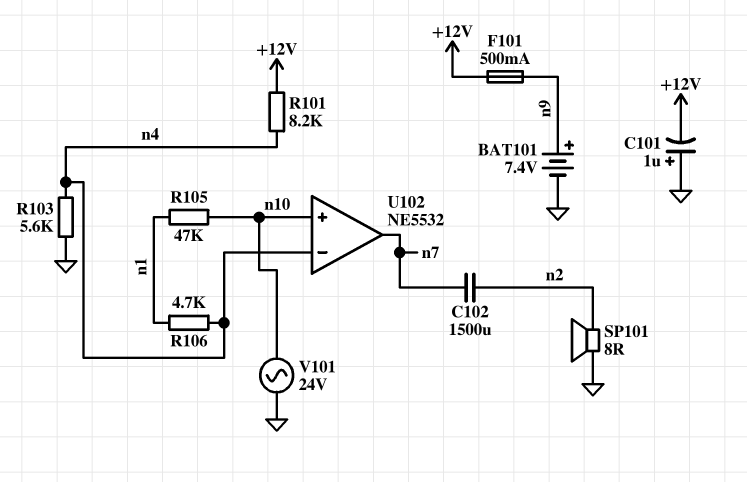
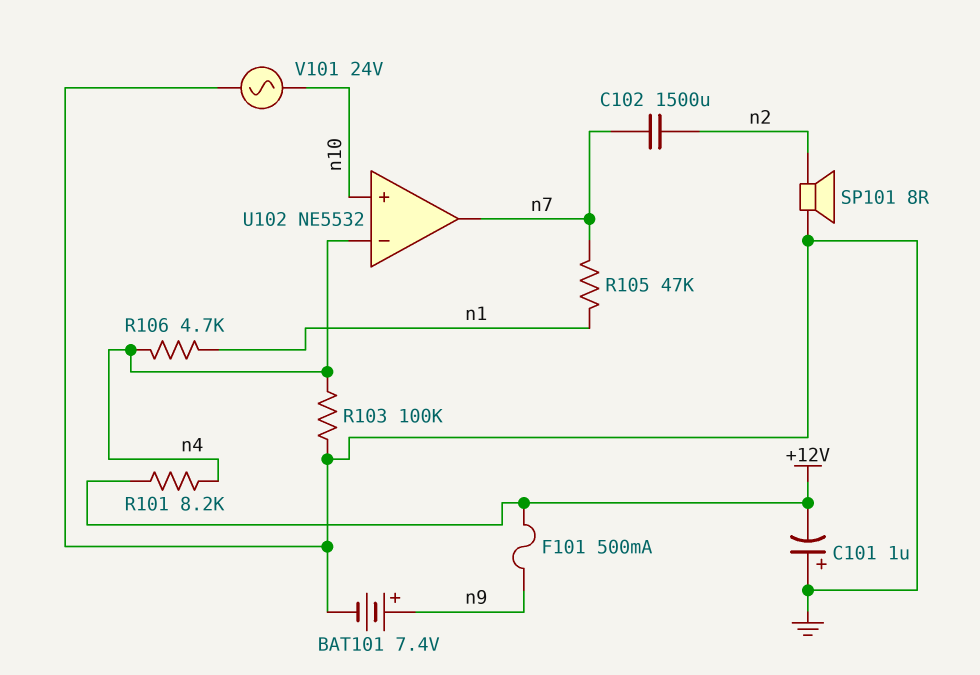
R103: 5.6k (GND, n4) -> 100k (GND, n4)
R105: 47k (n1, n10) -> 47k (n1, n7)

